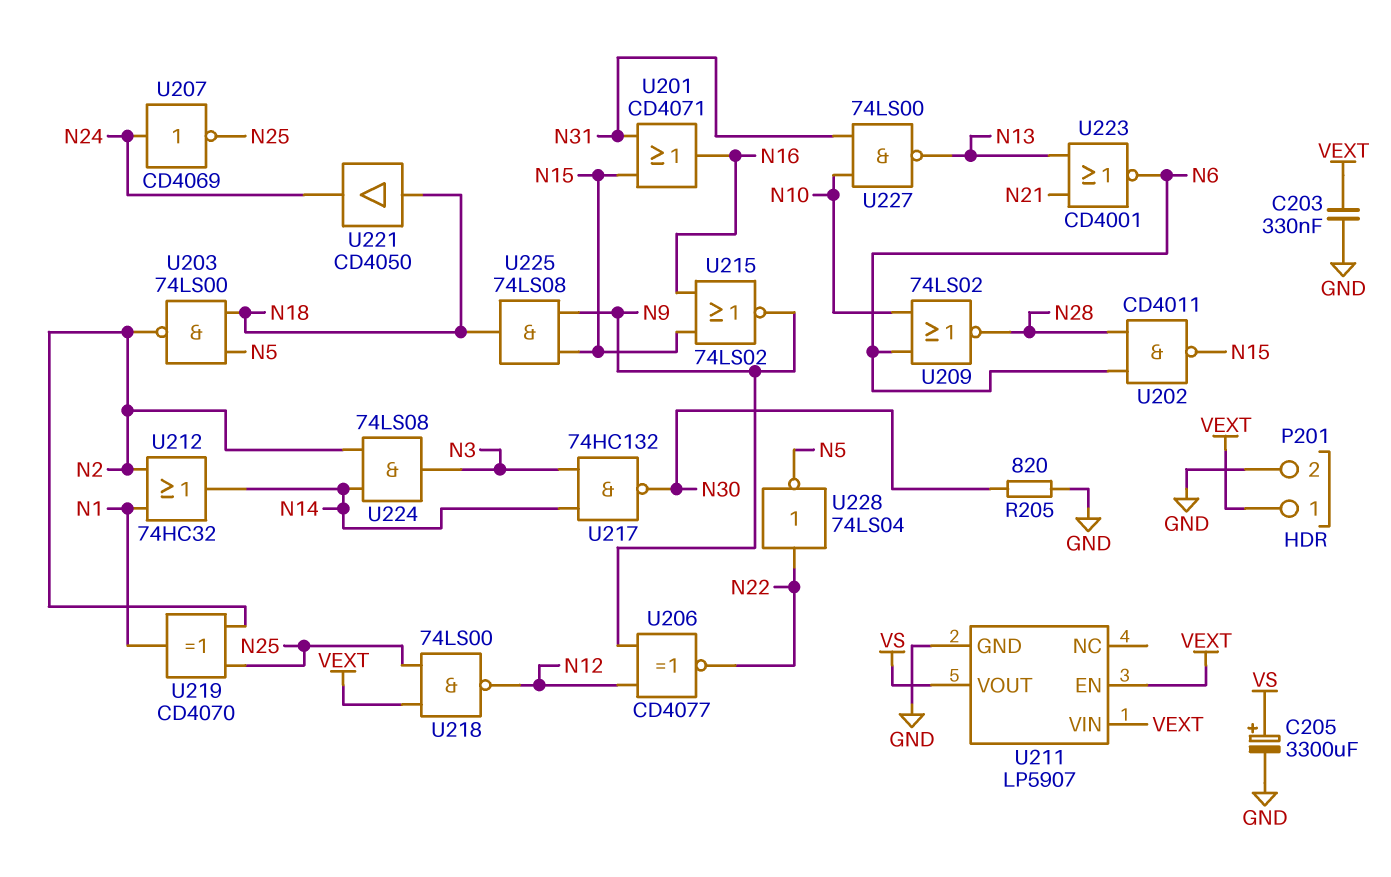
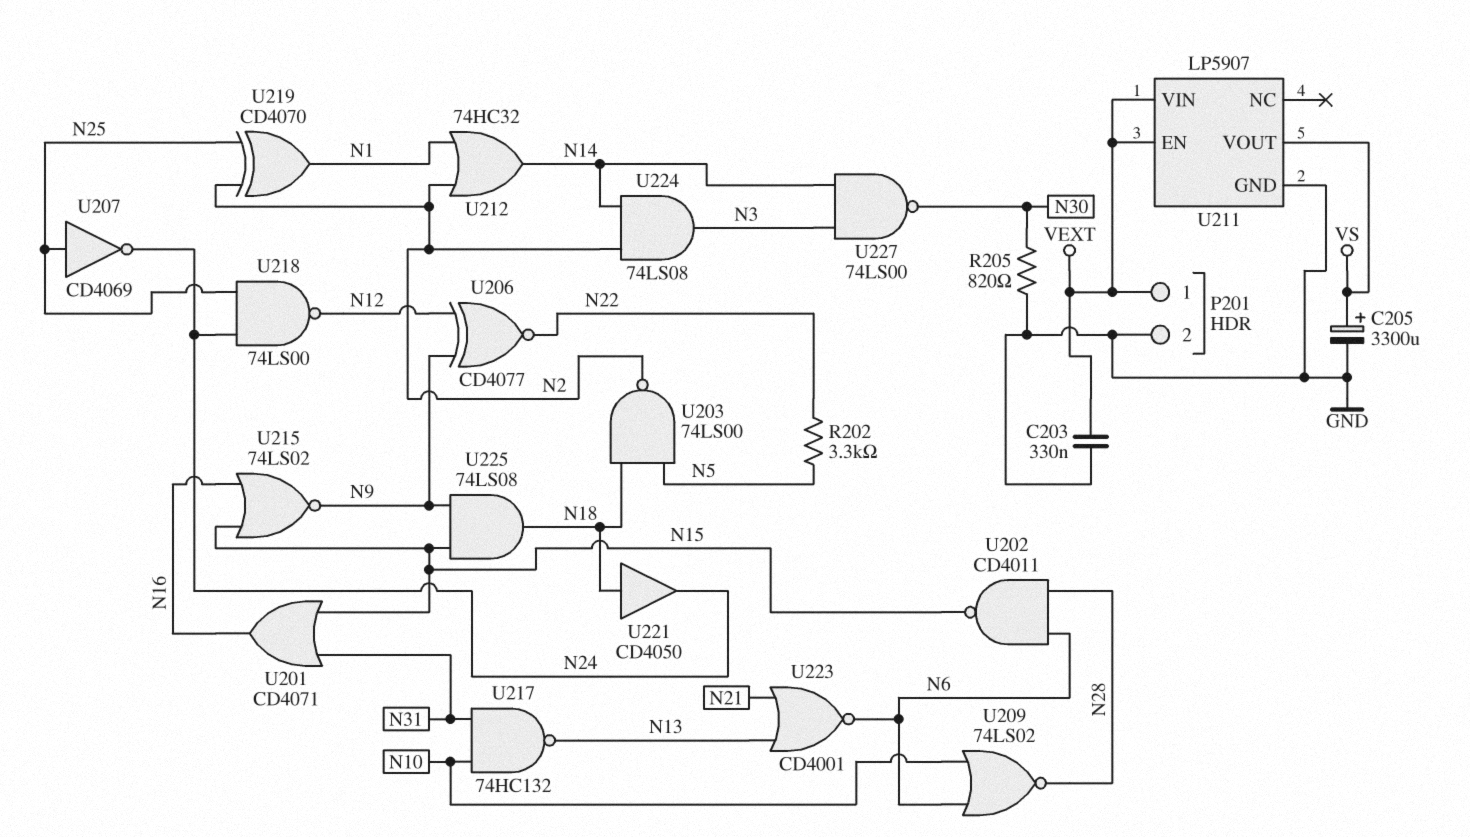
R202: none -> 3.3k (N5, N22)
U207: NOT CD4069 (in N24, out N25) -> NOT CD4069 (in N25, out N24)
U217: NAND 74HC132 (in N3, in N14, out N30) -> NAND 74HC132 (in N10, in N31, out N13)
U218: NAND 74LS00 (in N25, in VEXT, out N12) -> NAND 74LS00 (in N24, in N25, out N12)
U227: NAND 74LS00 (in N10, in N31, out N13) -> NAND 74LS00 (in N3, in N14, out N30)
U228: NOT 74LS04 (in N22, out N5) -> none

